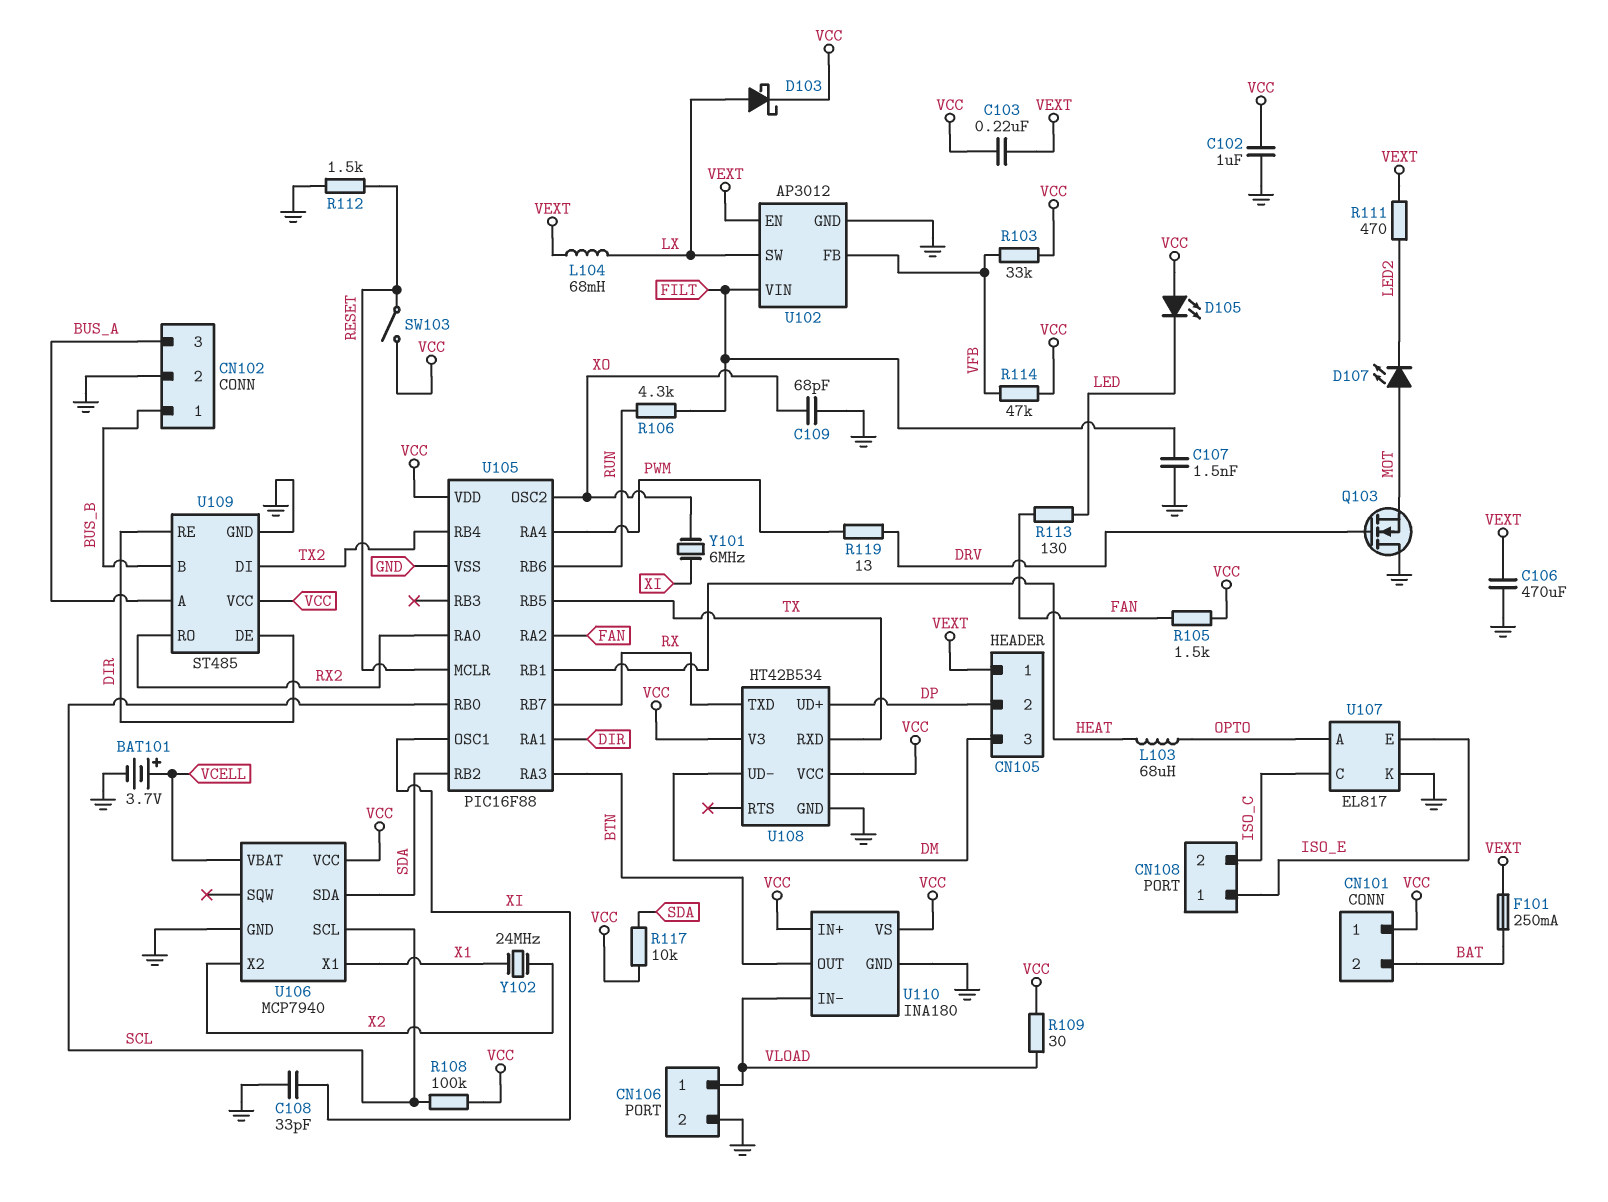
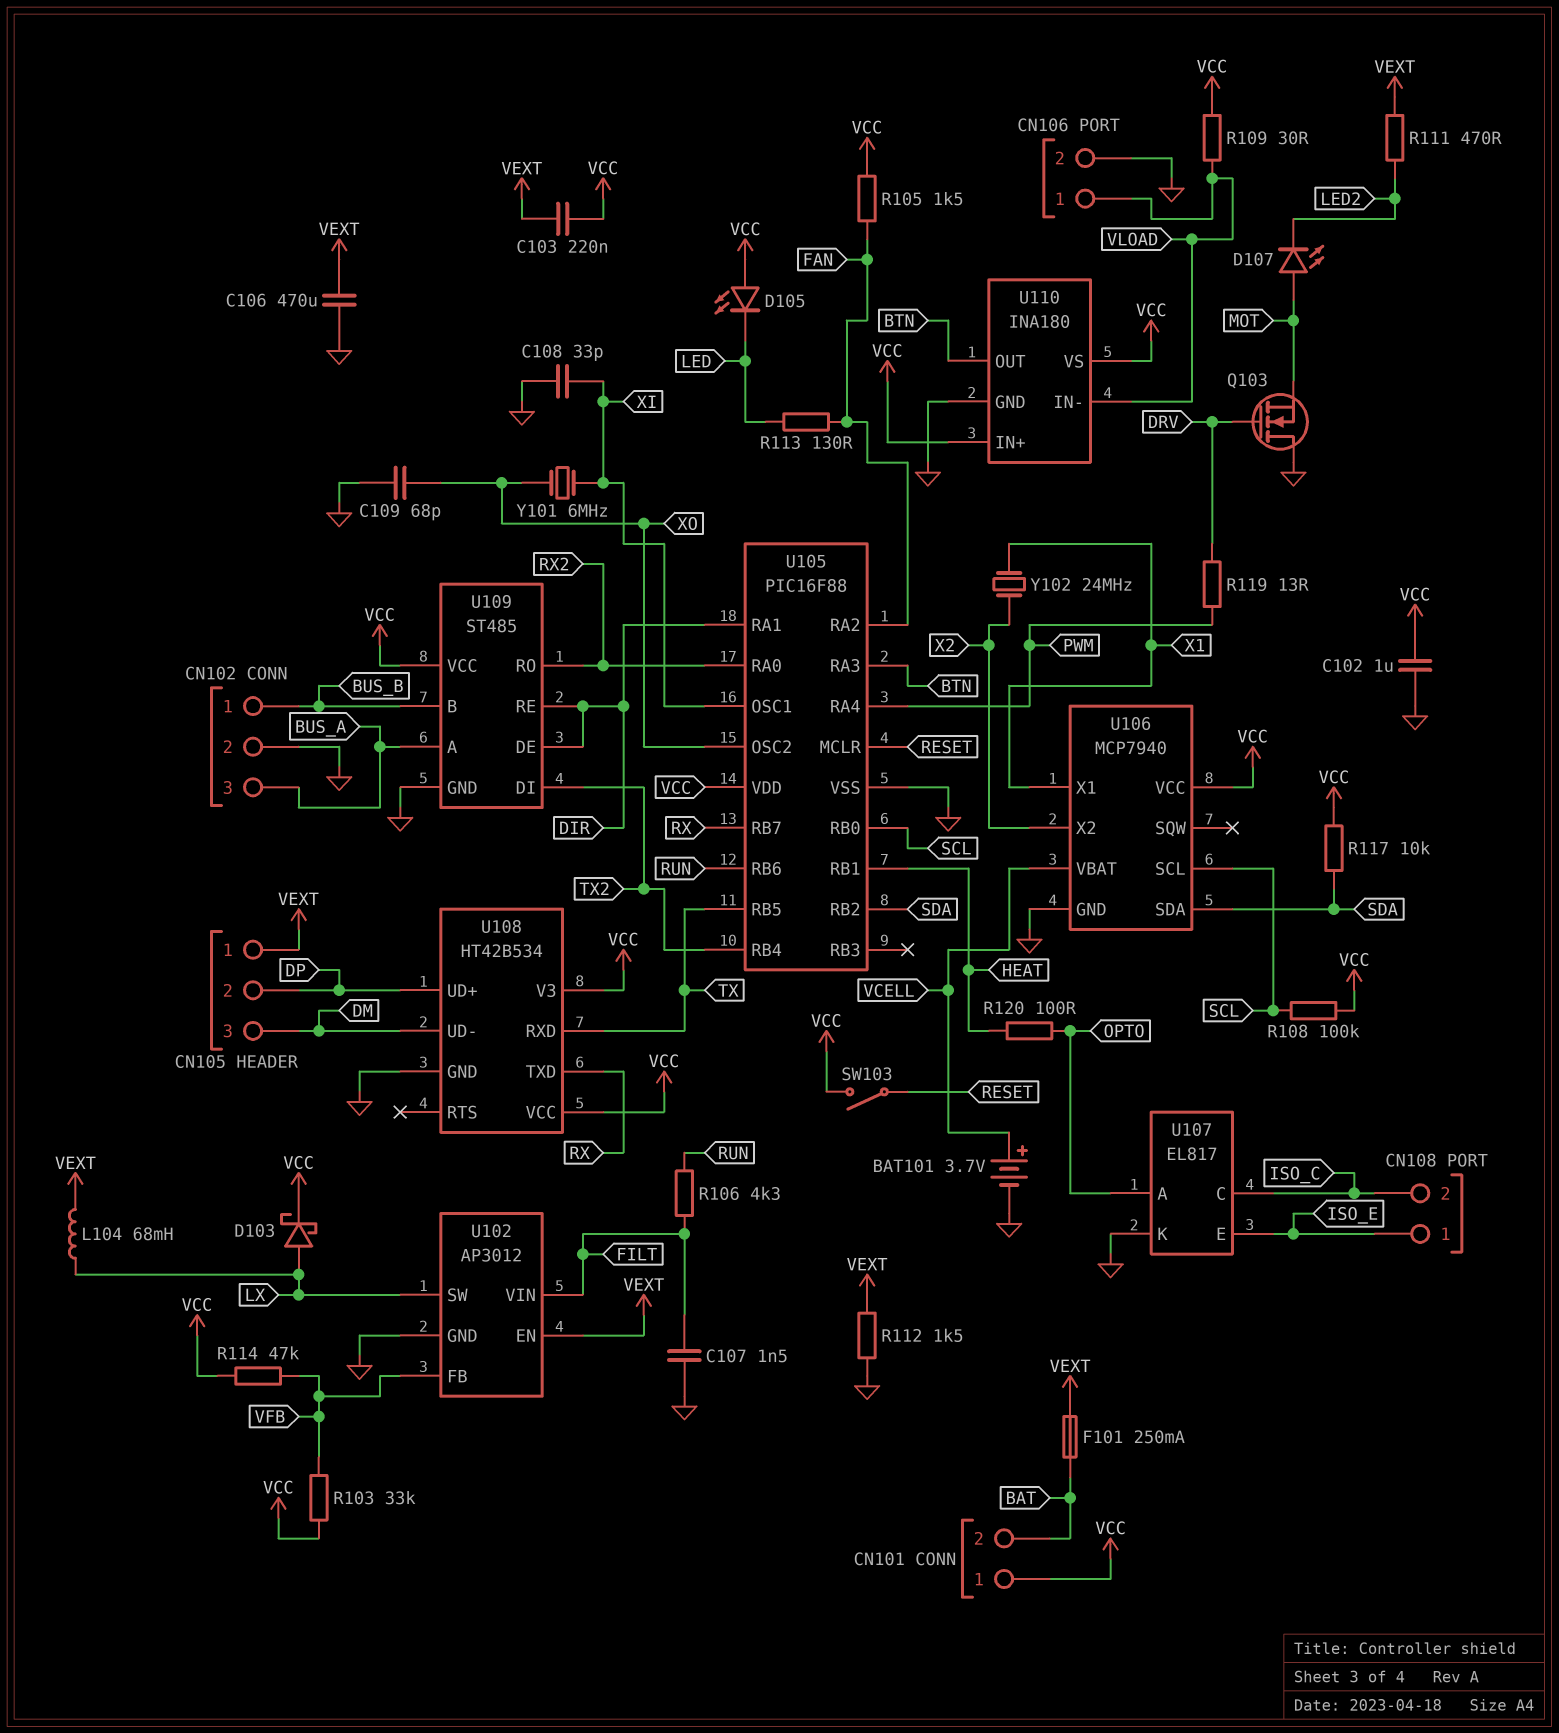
L103: 68uH (HEAT, OPTO) -> none
R112: 1.5k (GND, RESET) -> 1.5k (GND, VEXT)
R120: none -> 100 (HEAT, OPTO)

